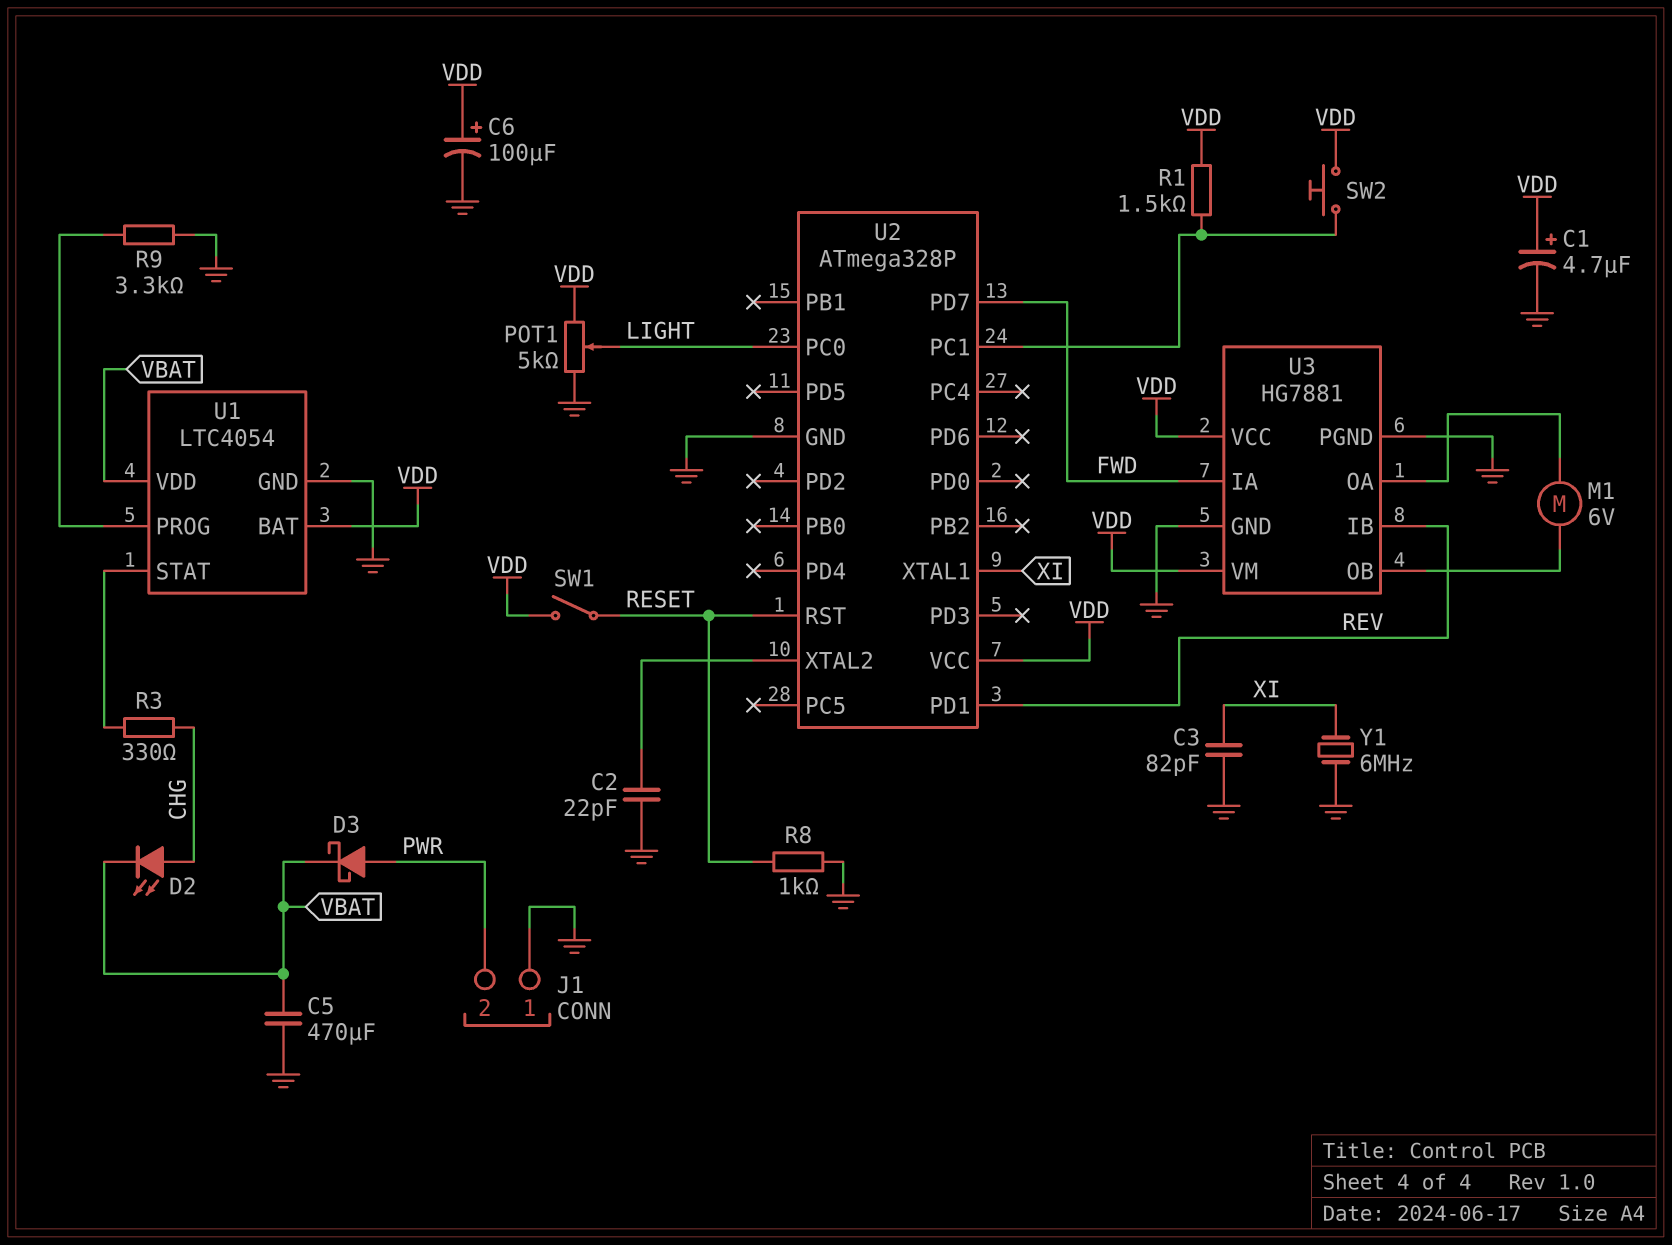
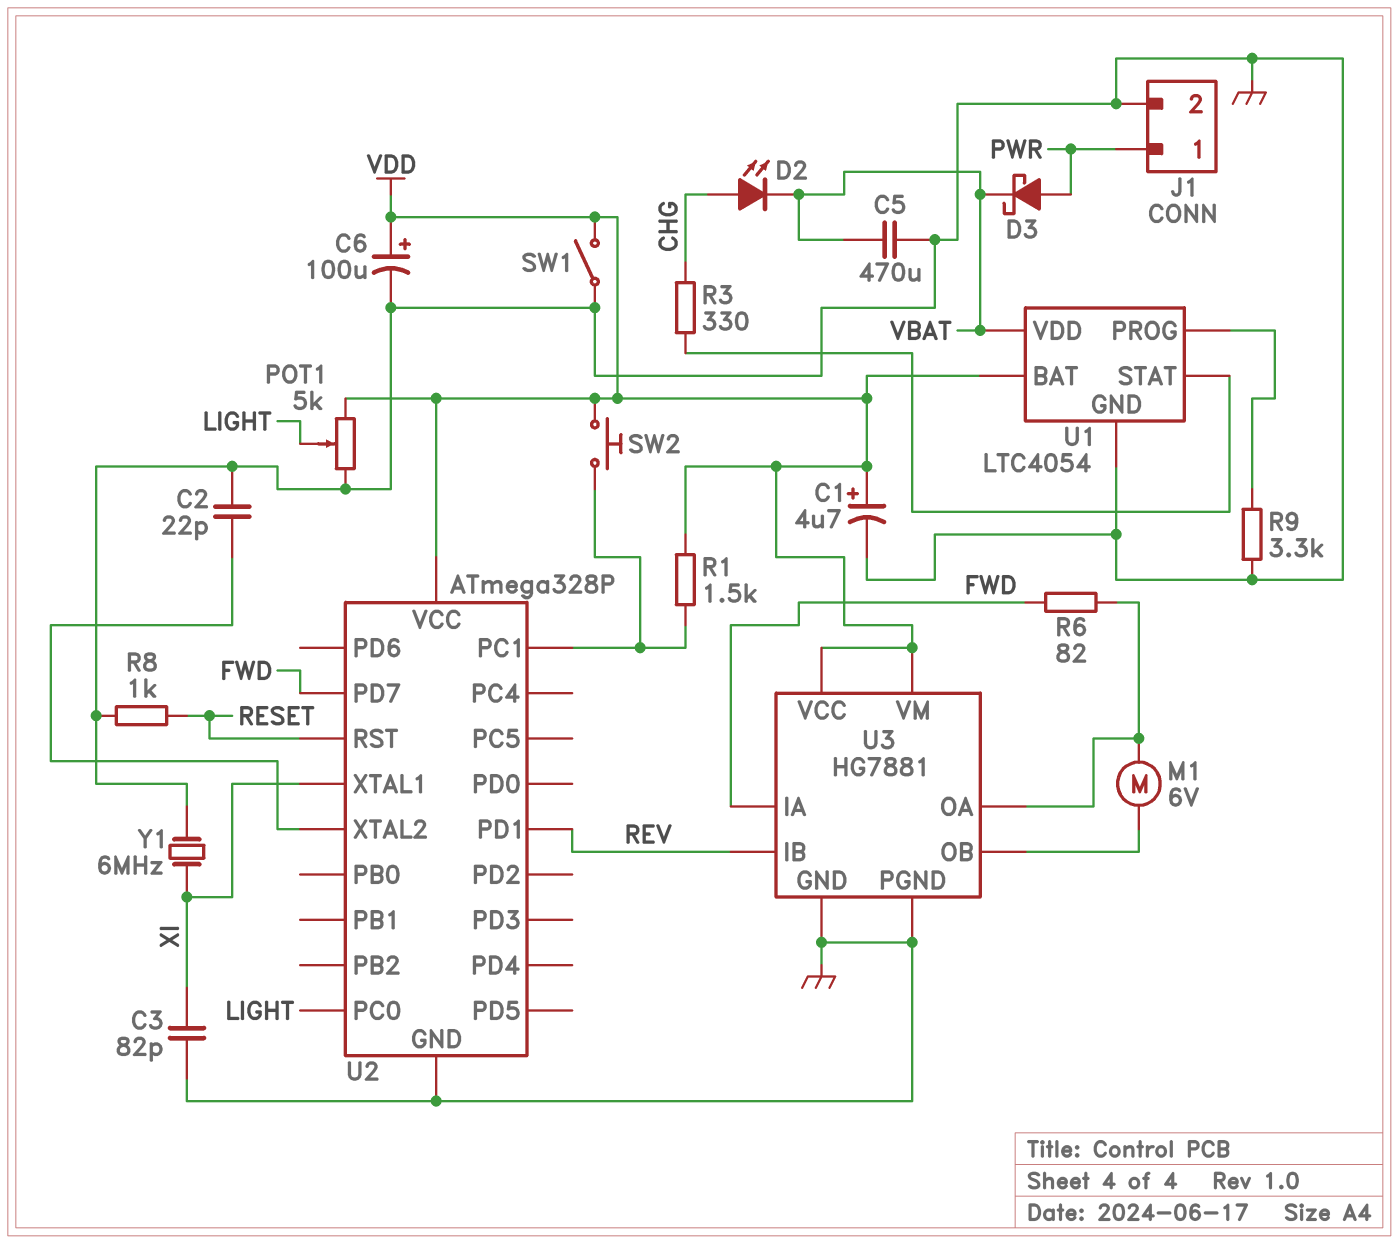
J1 pin 1: GND -> PWR
J1 pin 2: PWR -> GND
R6: none -> 82 (FWD, U3/OA)
SW1: switch (RESET, VDD) -> switch (GND, VDD)

